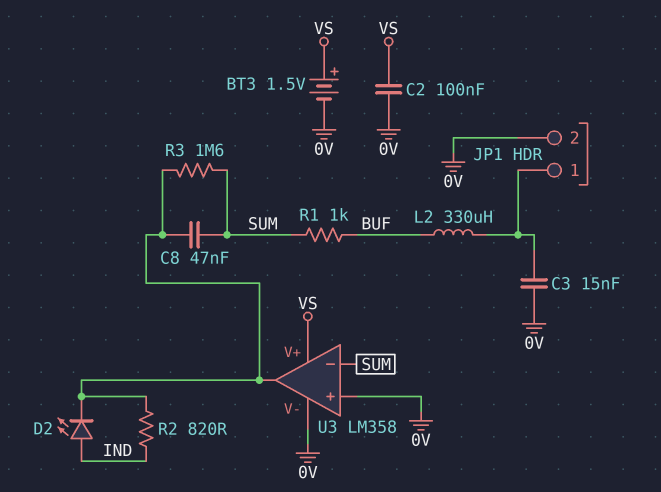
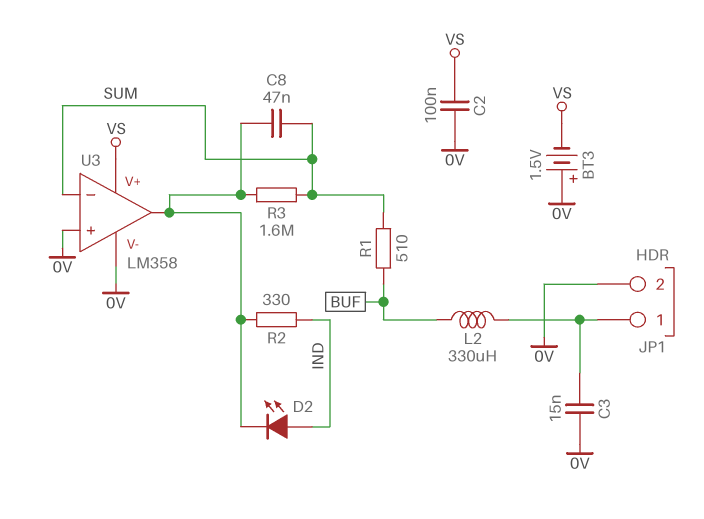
BT3: 1.5V (plus VS, minus 0V) -> 1.5V (plus 0V, minus VS)
R1: 1k (BUF, SUM) -> 510 (BUF, SUM)
R2: 820 (IND, U3/out) -> 330 (IND, U3/out)

